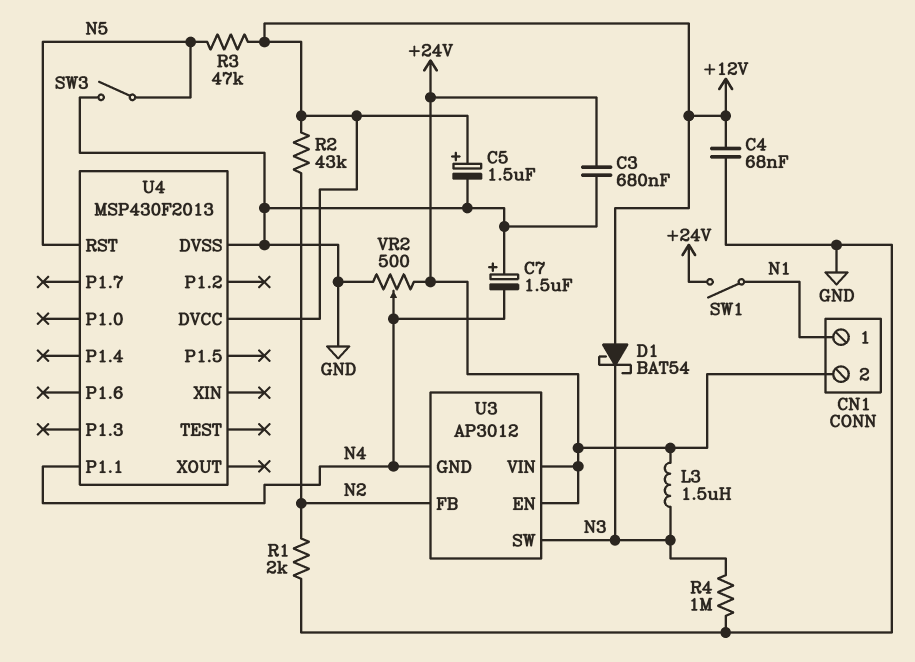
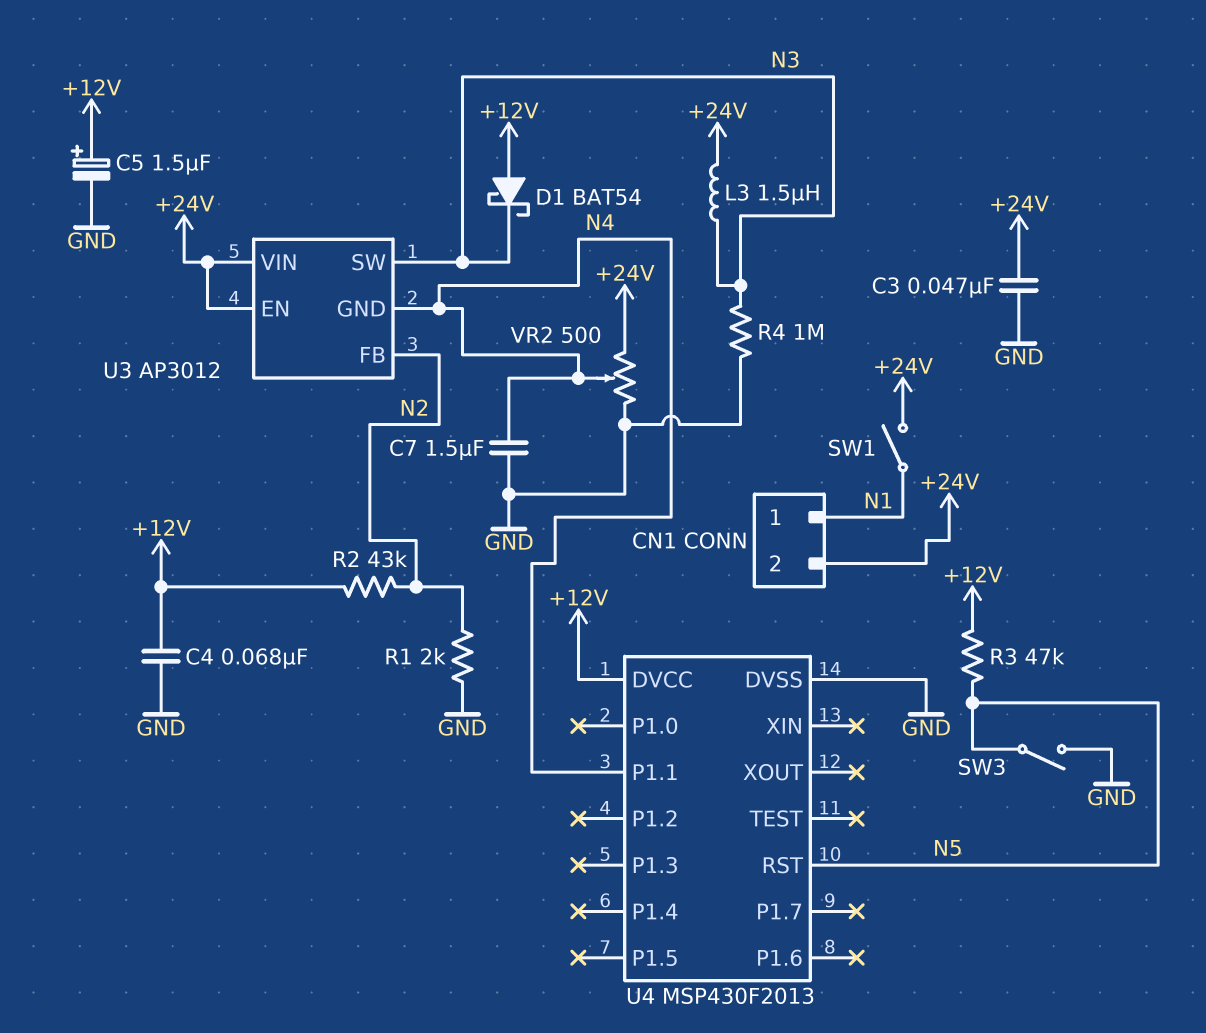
C3: 680nF (+24V, GND) -> 47nF (+24V, GND)
C7: 1.5uF (plus GND, minus N4) -> 1.5uF (GND, N4)

